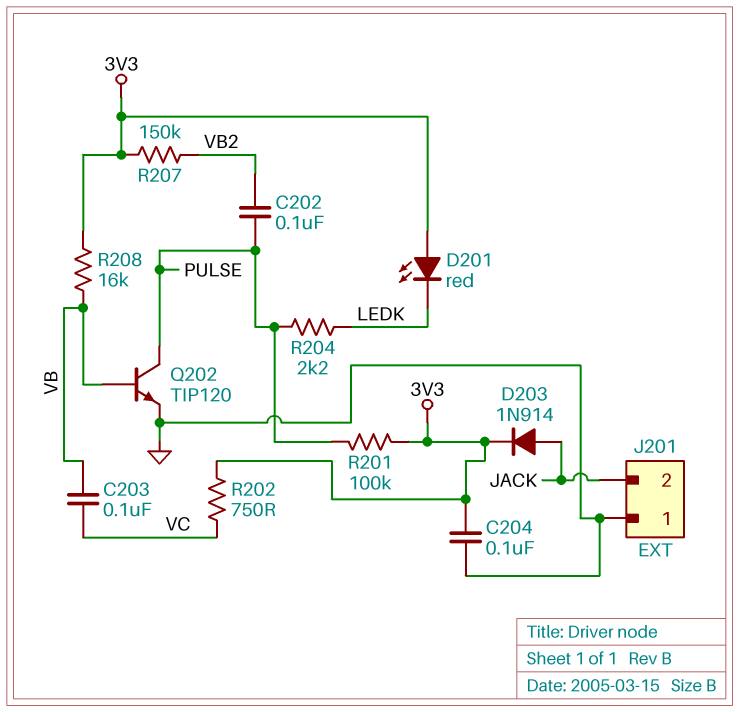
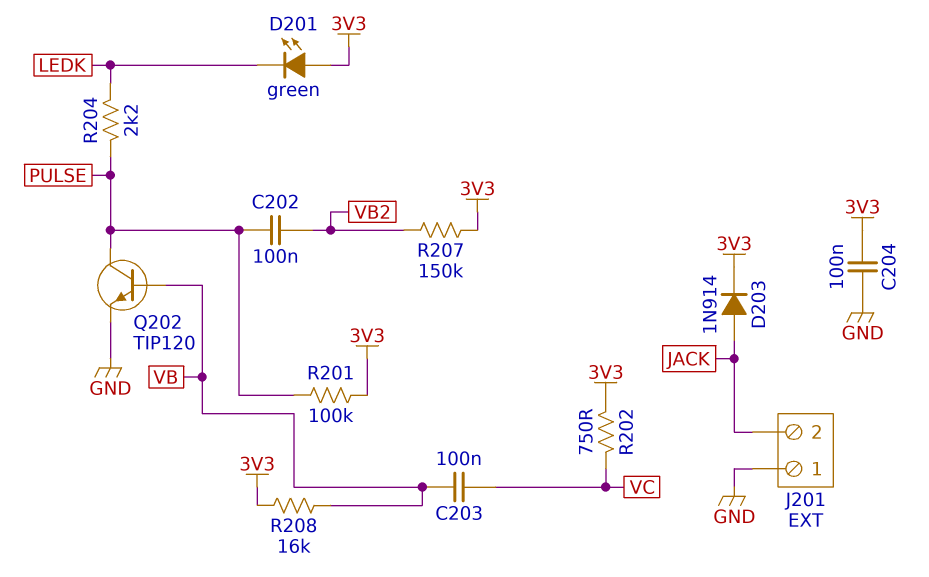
D201: LED red (A 3V3, K LEDK) -> LED green (A 3V3, K LEDK)

